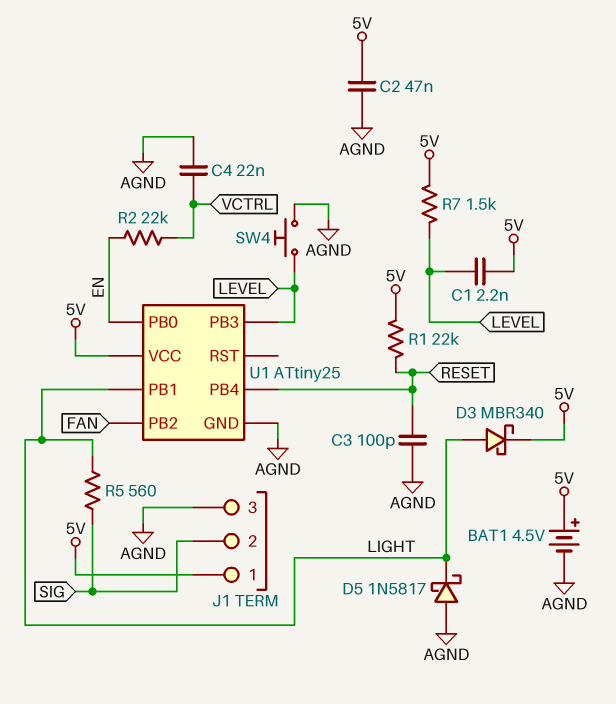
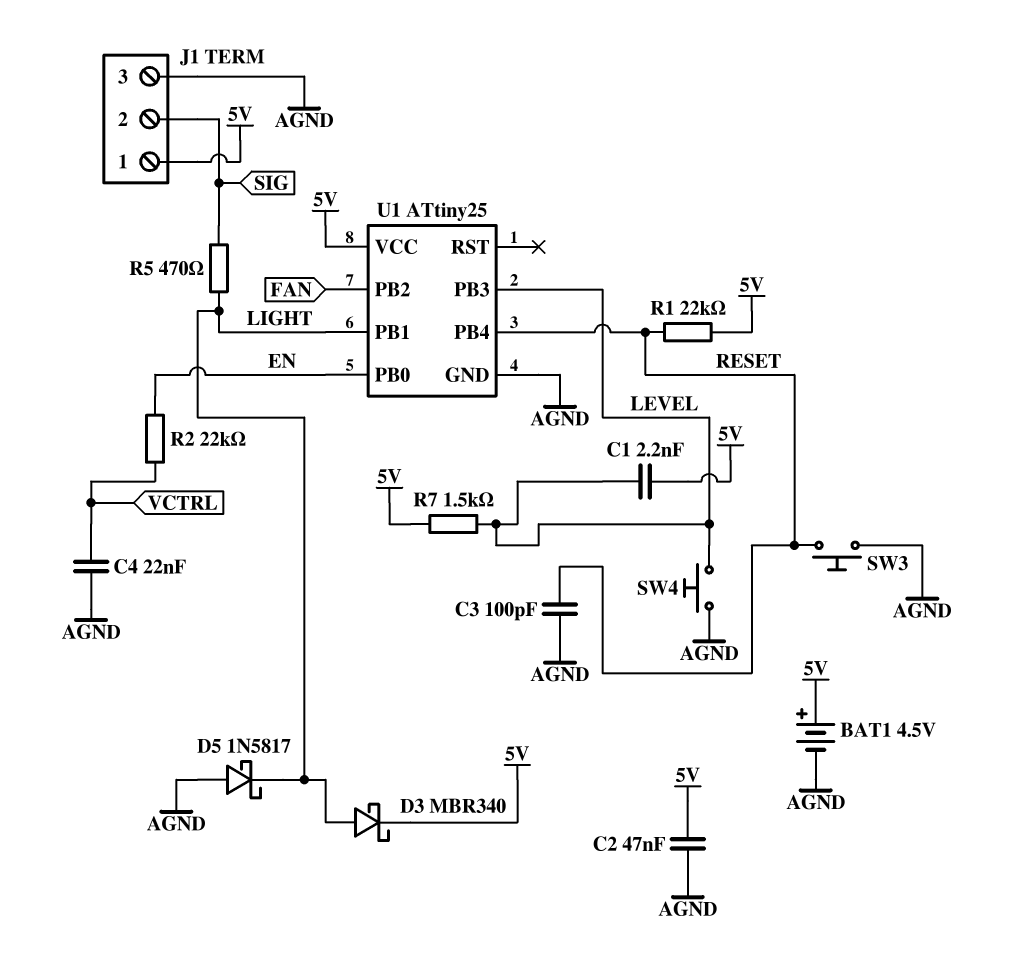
R5: 560 (LIGHT, SIG) -> 470 (LIGHT, SIG)
SW3: none -> button (AGND, RESET)

